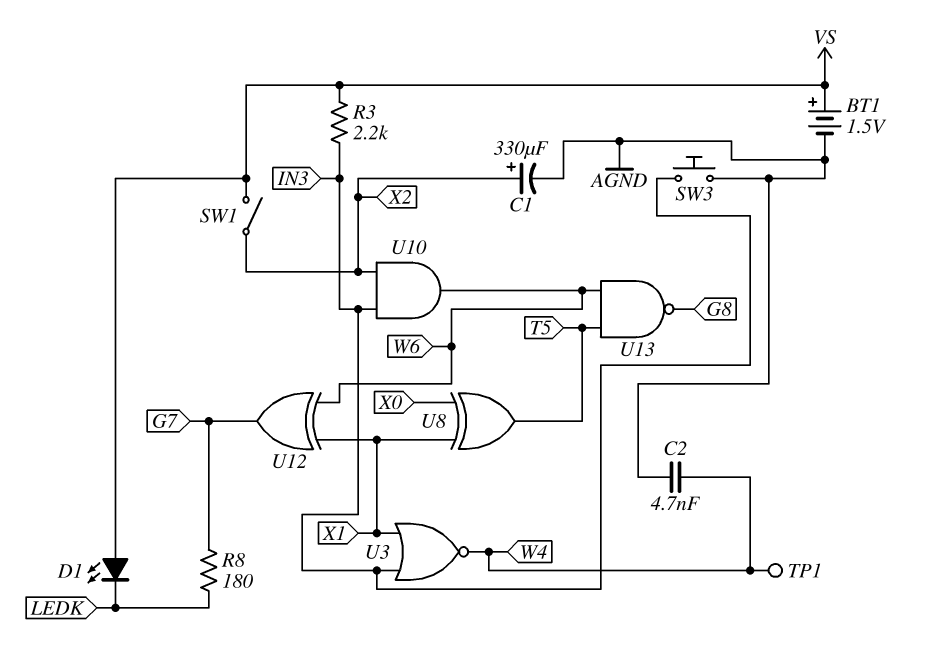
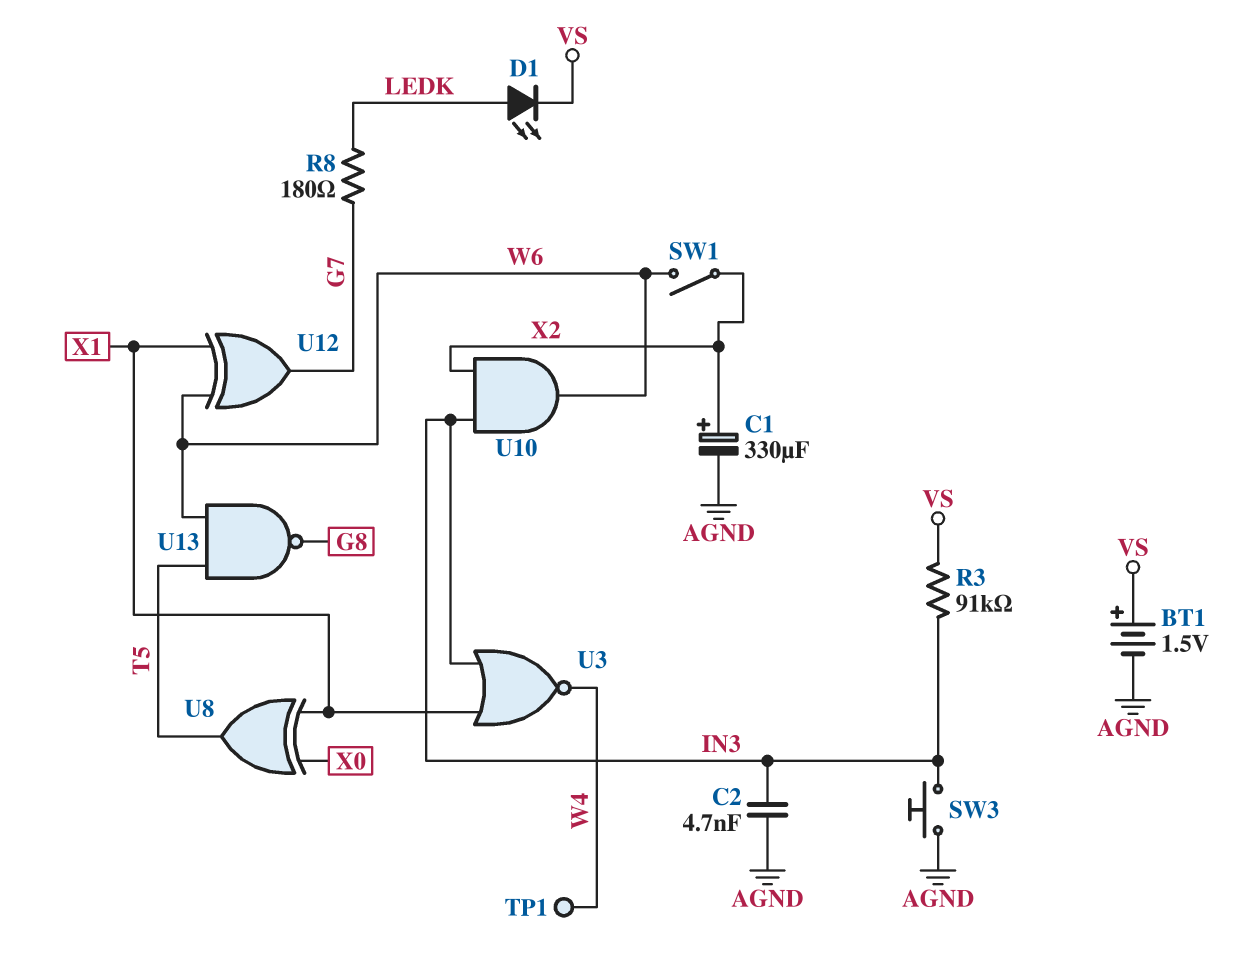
C2: 4.7nF (AGND, W4) -> 4.7nF (AGND, IN3)
D1: LED (A VS, K LEDK) -> LED (A LEDK, K VS)
R3: 2.2k (IN3, VS) -> 91k (IN3, VS)
SW1: switch (VS, X2) -> switch (W6, X2)

